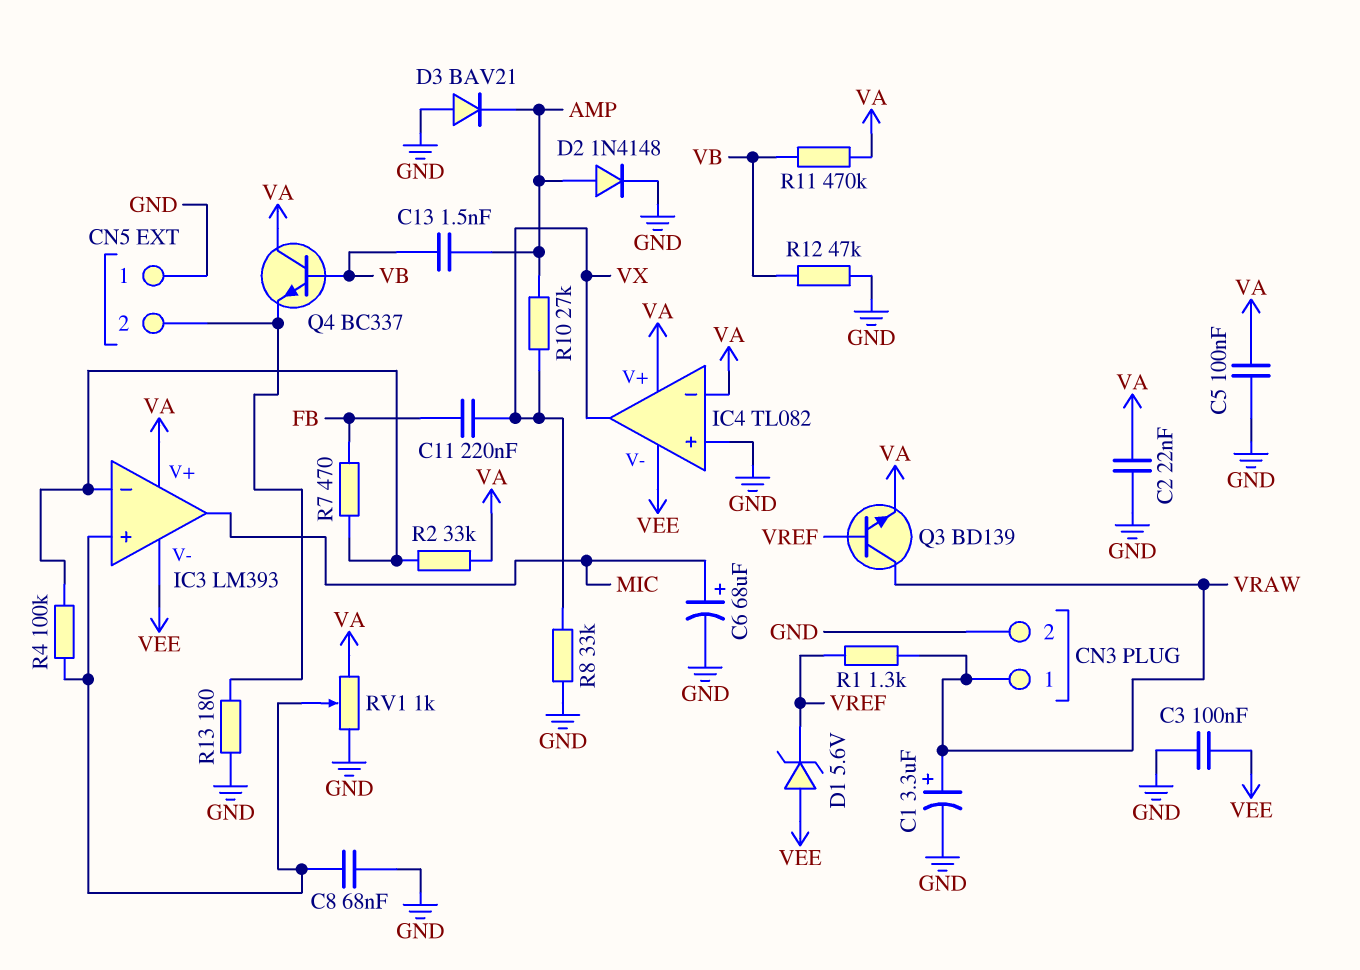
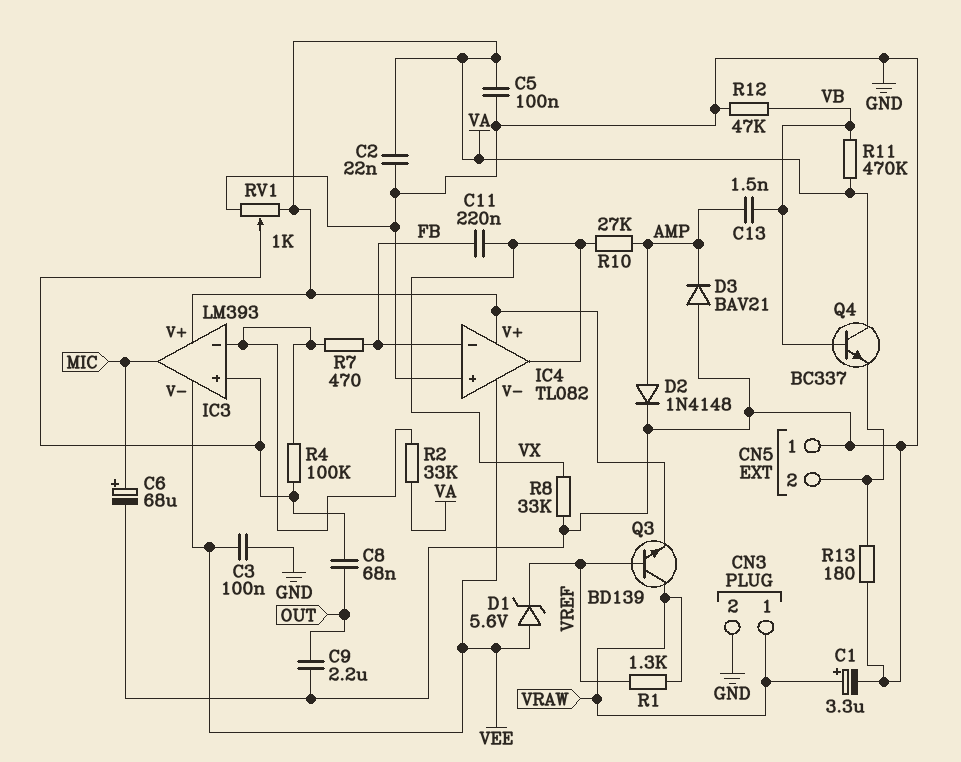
C8: 68nF (GND, IC3/in+) -> 68nF (IC3/in+, OUT)
C9: none -> 2.2uF (GND, OUT)
IC4 pin in-: VA -> FB

